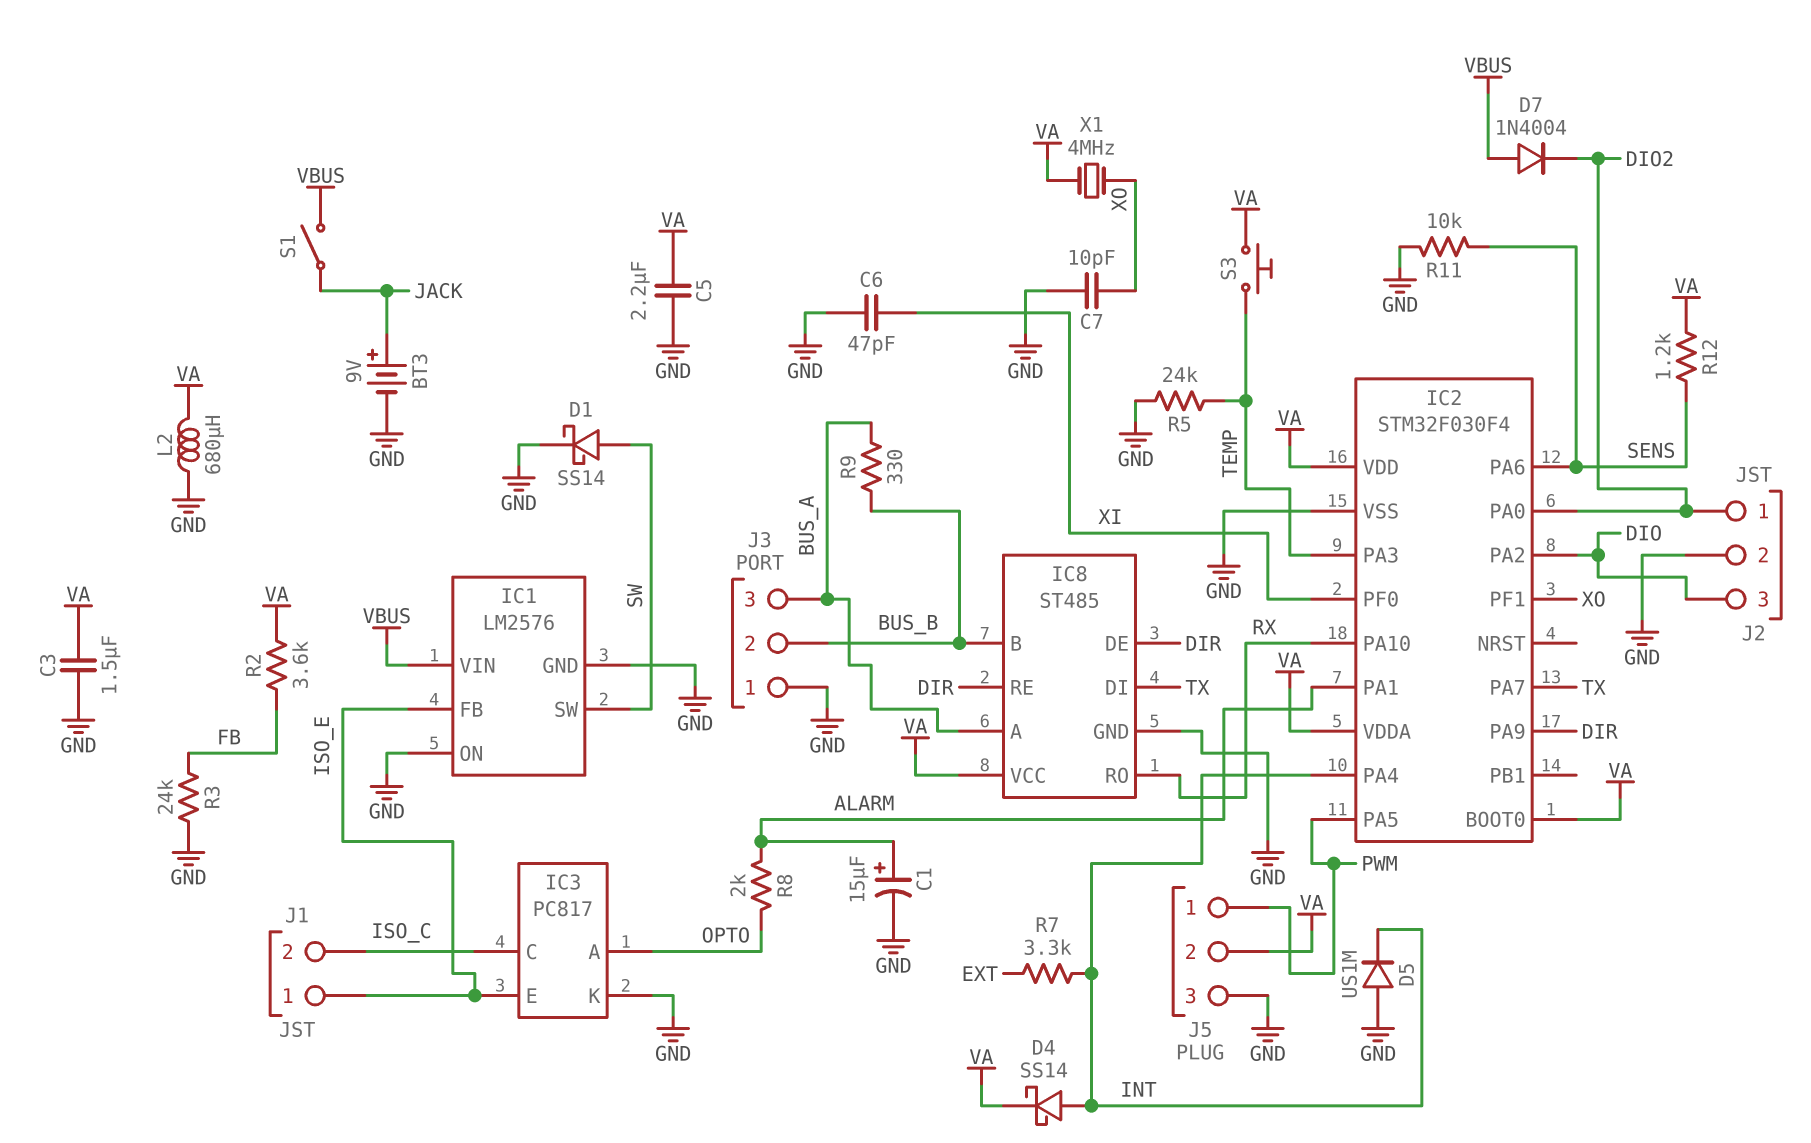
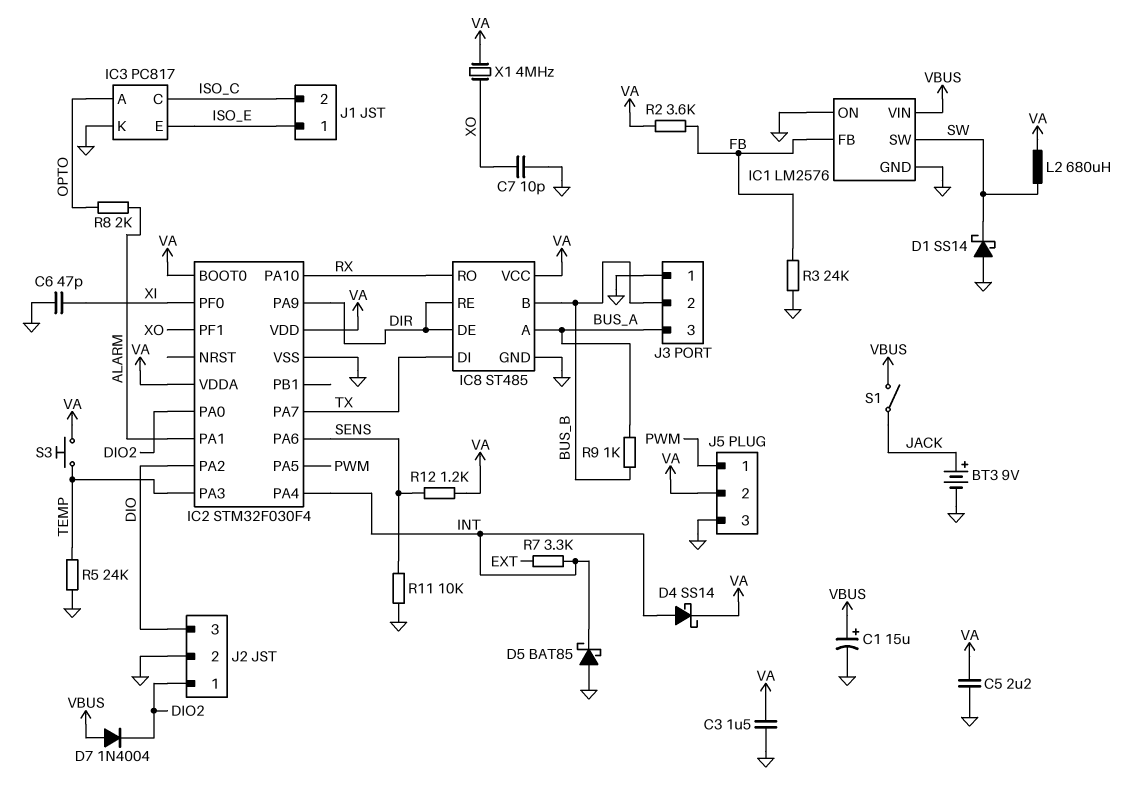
C1: 15uF (plus ALARM, minus GND) -> 15uF (plus VBUS, minus GND)
D1: schottky SS14 (A SW, K GND) -> schottky SS14 (A GND, K SW)
D5: diode US1M (A GND, K INT) -> schottky BAT85 (A GND, K INT)
IC1 pin FB: ISO_E -> FB
L2: 680uH (GND, VA) -> 680uH (SW, VA)
R9: 330 (BUS_A, BUS_B) -> 1k (BUS_A, BUS_B)

